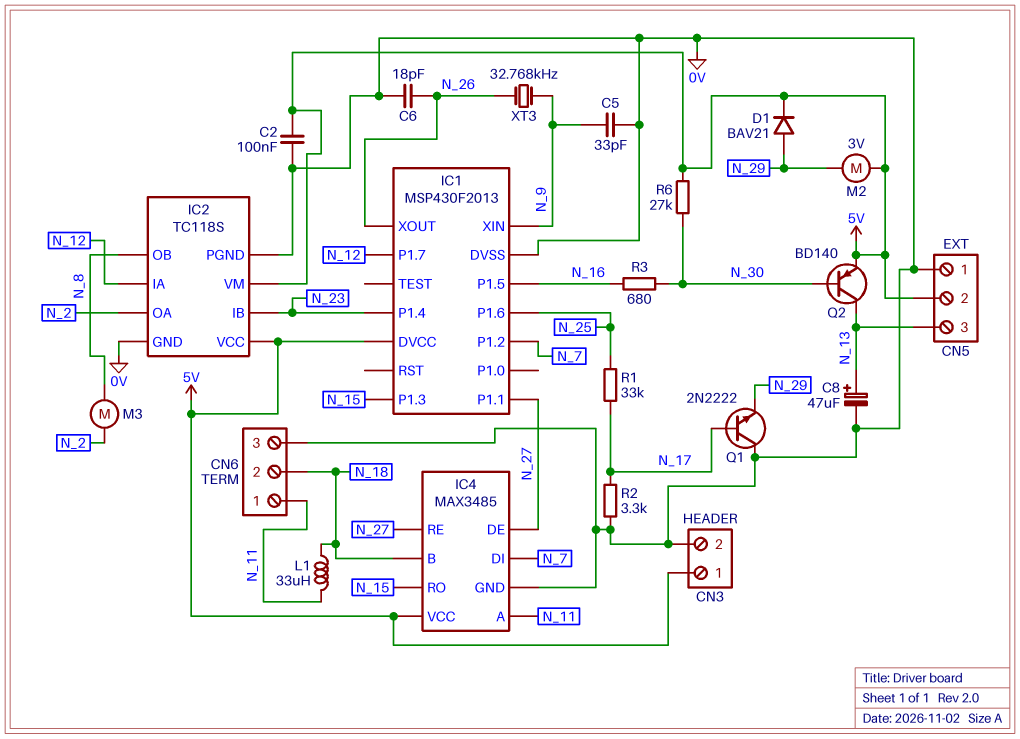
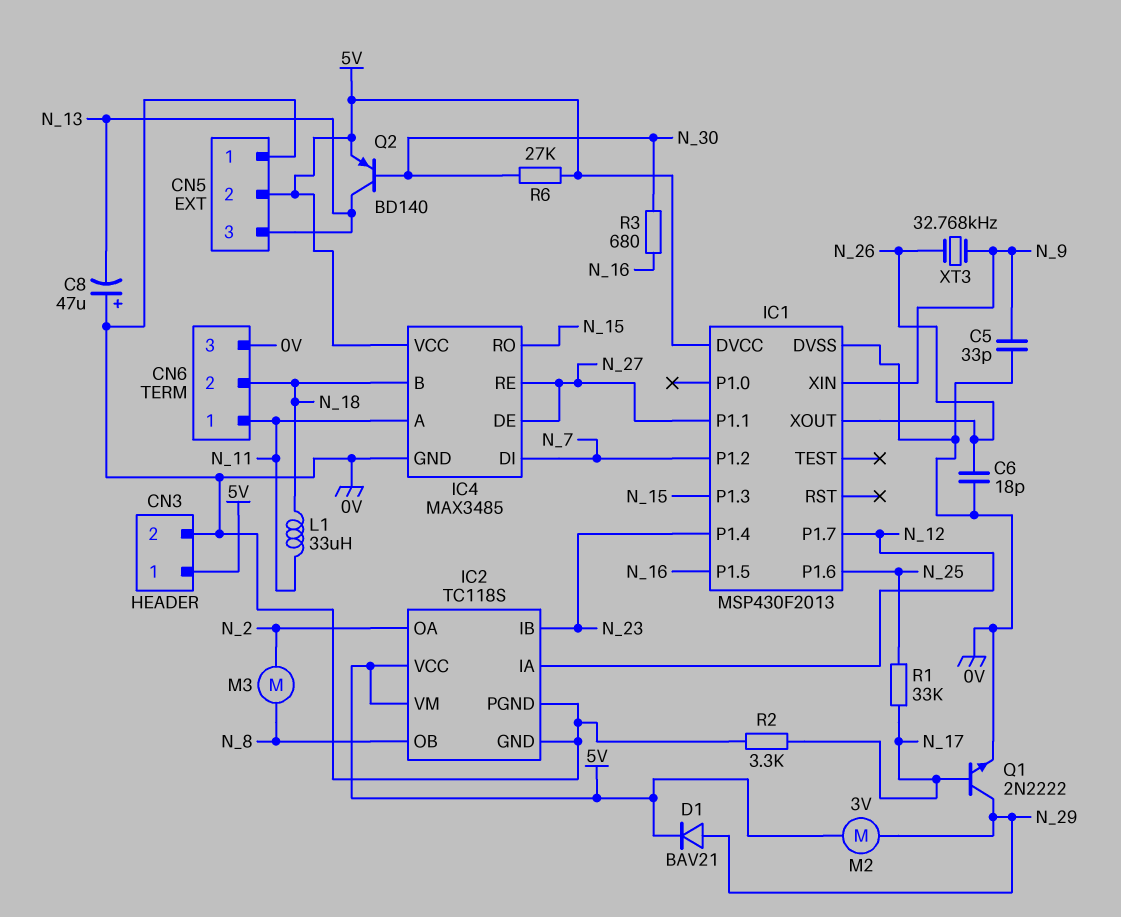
C2: 100nF (0V, 5V) -> none
C8: 47uF (plus N_13, minus 0V) -> 47uF (plus 0V, minus N_13)
Q1: NPN 2N2222 (B N_17, C 0V, E N_29) -> NPN 2N2222 (B N_17, C N_29, E 0V)

